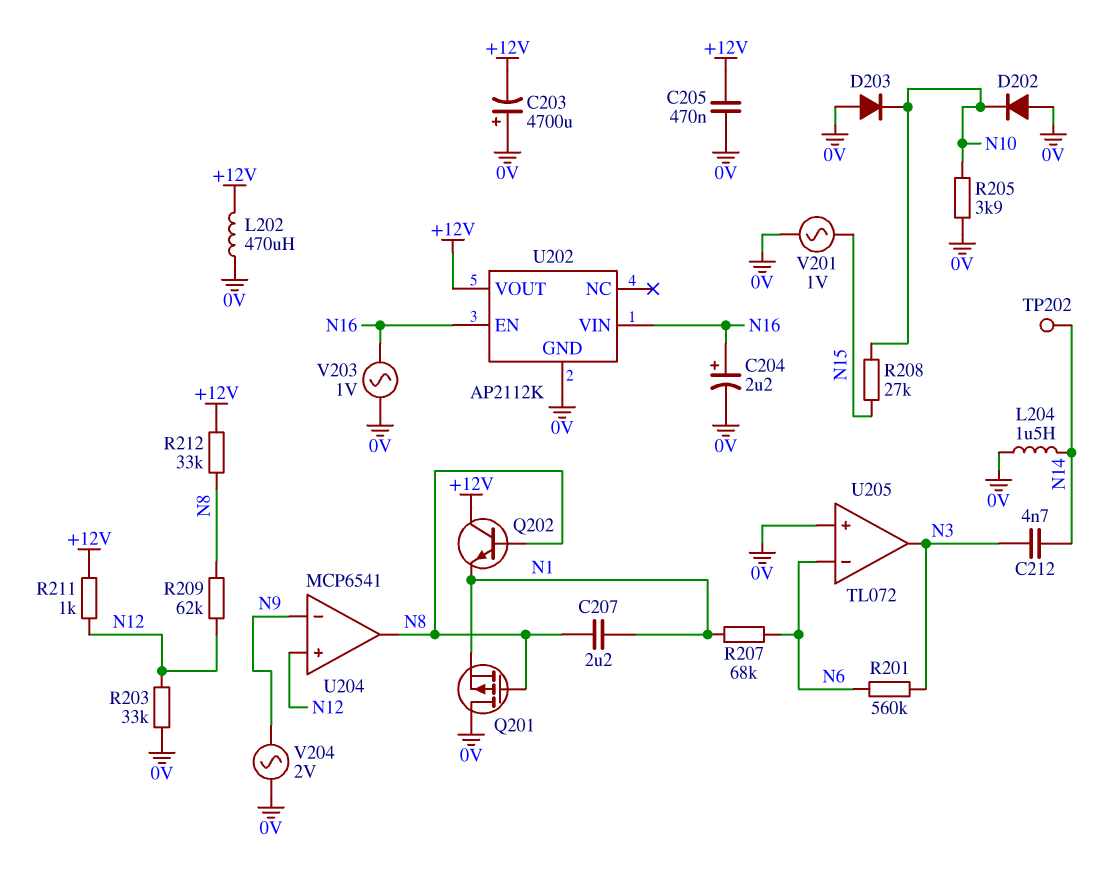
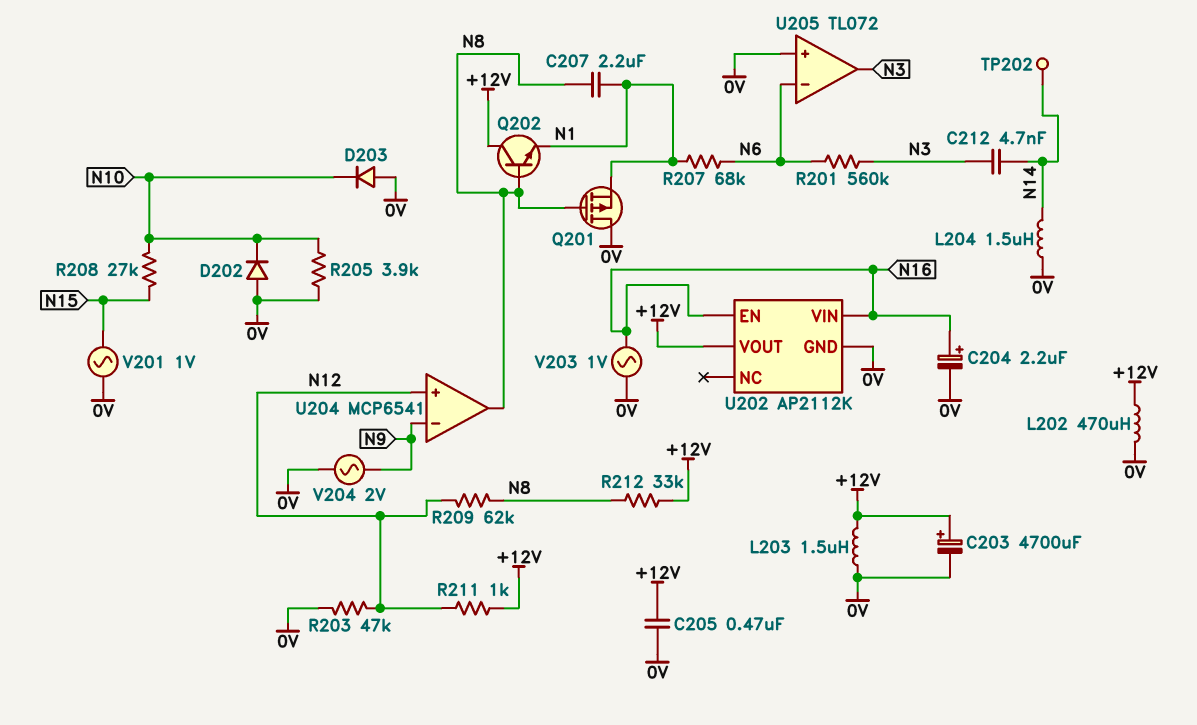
C203: 4700uF (plus 0V, minus +12V) -> 4700uF (plus +12V, minus 0V)
L203: none -> 1.5uH (+12V, 0V)
R203: 33k (0V, N12) -> 47k (0V, N12)

